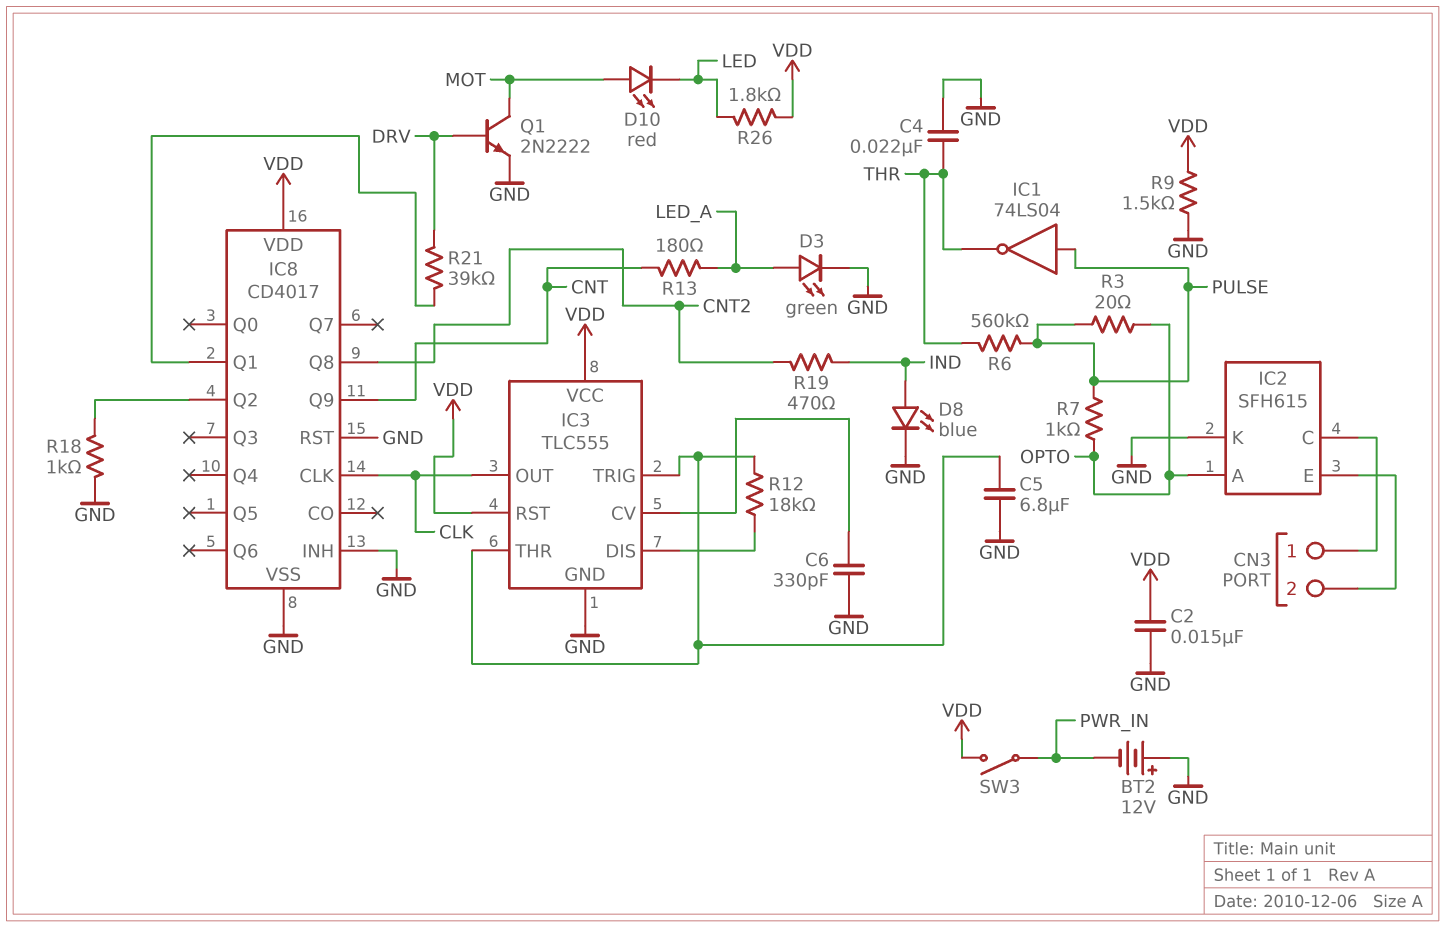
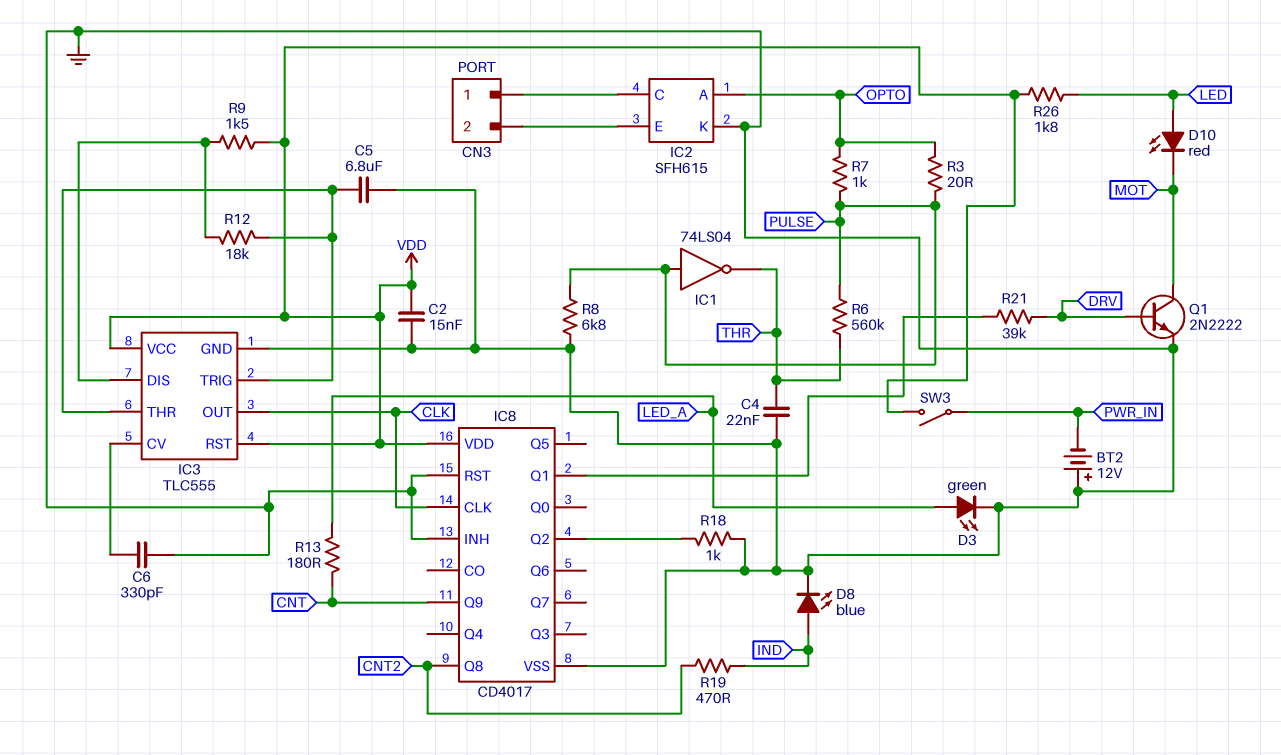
D10: LED red (A MOT, K LED) -> LED red (A LED, K MOT)
R8: none -> 6.8k (GND, PULSE)
R9: 1.5k (GND, VDD) -> 1.5k (IC3/DIS, VDD)

